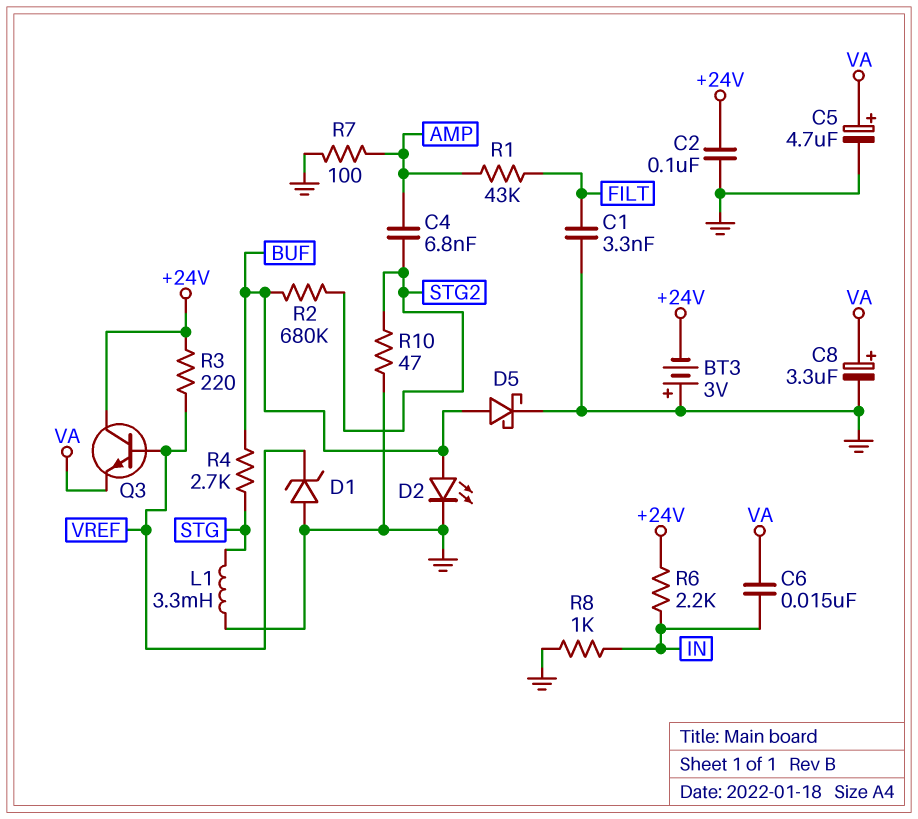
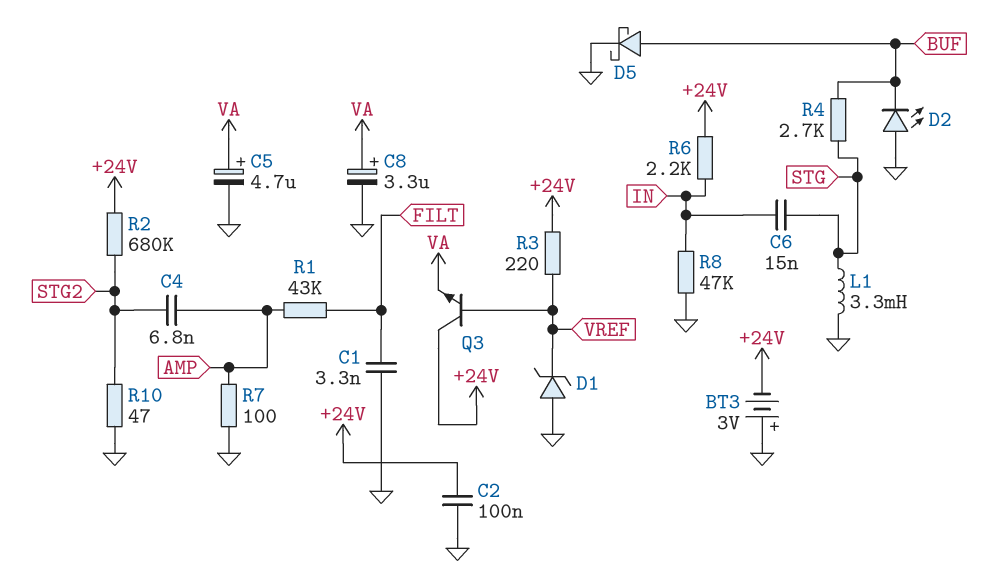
C6: 15nF (IN, VA) -> 15nF (IN, STG)
D2: LED (A BUF, K GND) -> LED (A GND, K BUF)
R2: 680k (BUF, STG2) -> 680k (+24V, STG2)
R8: 1k (GND, IN) -> 47k (GND, IN)

